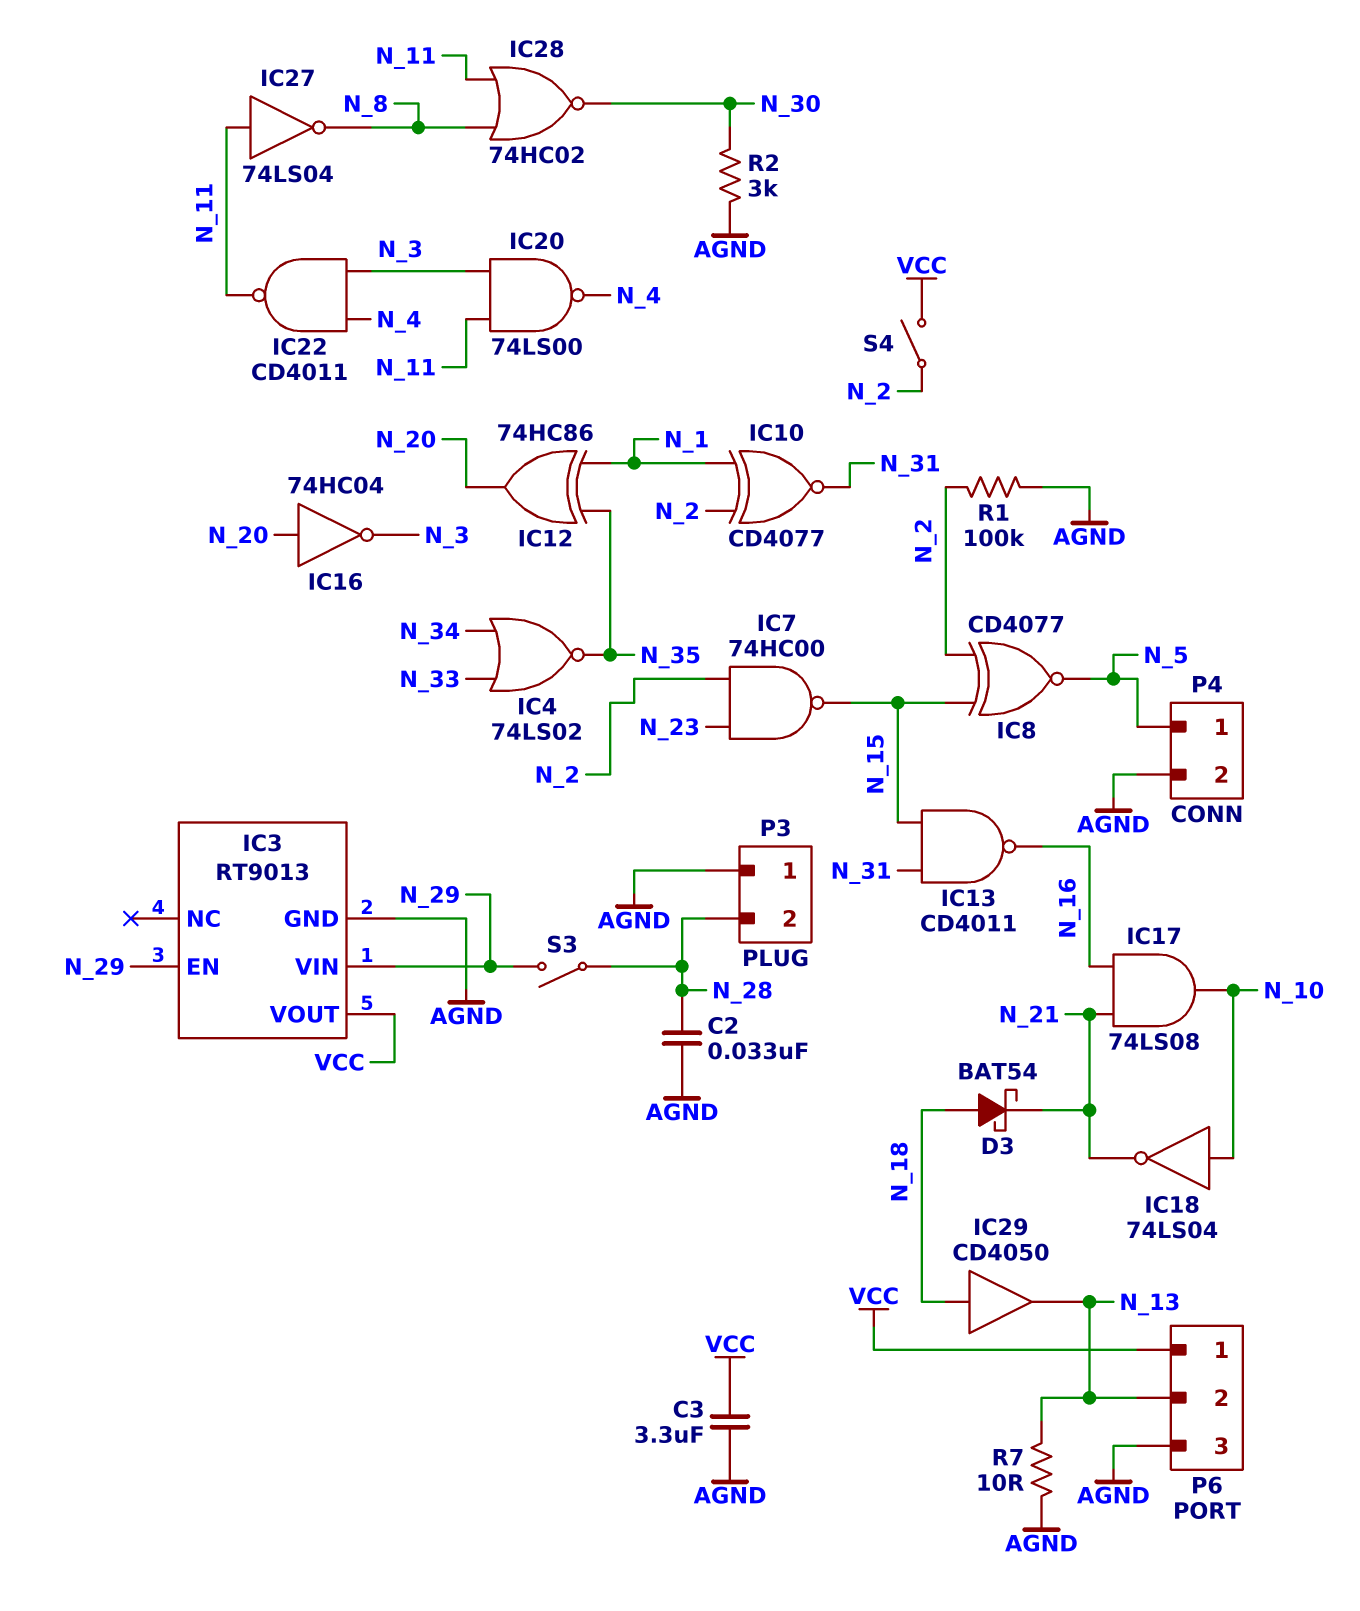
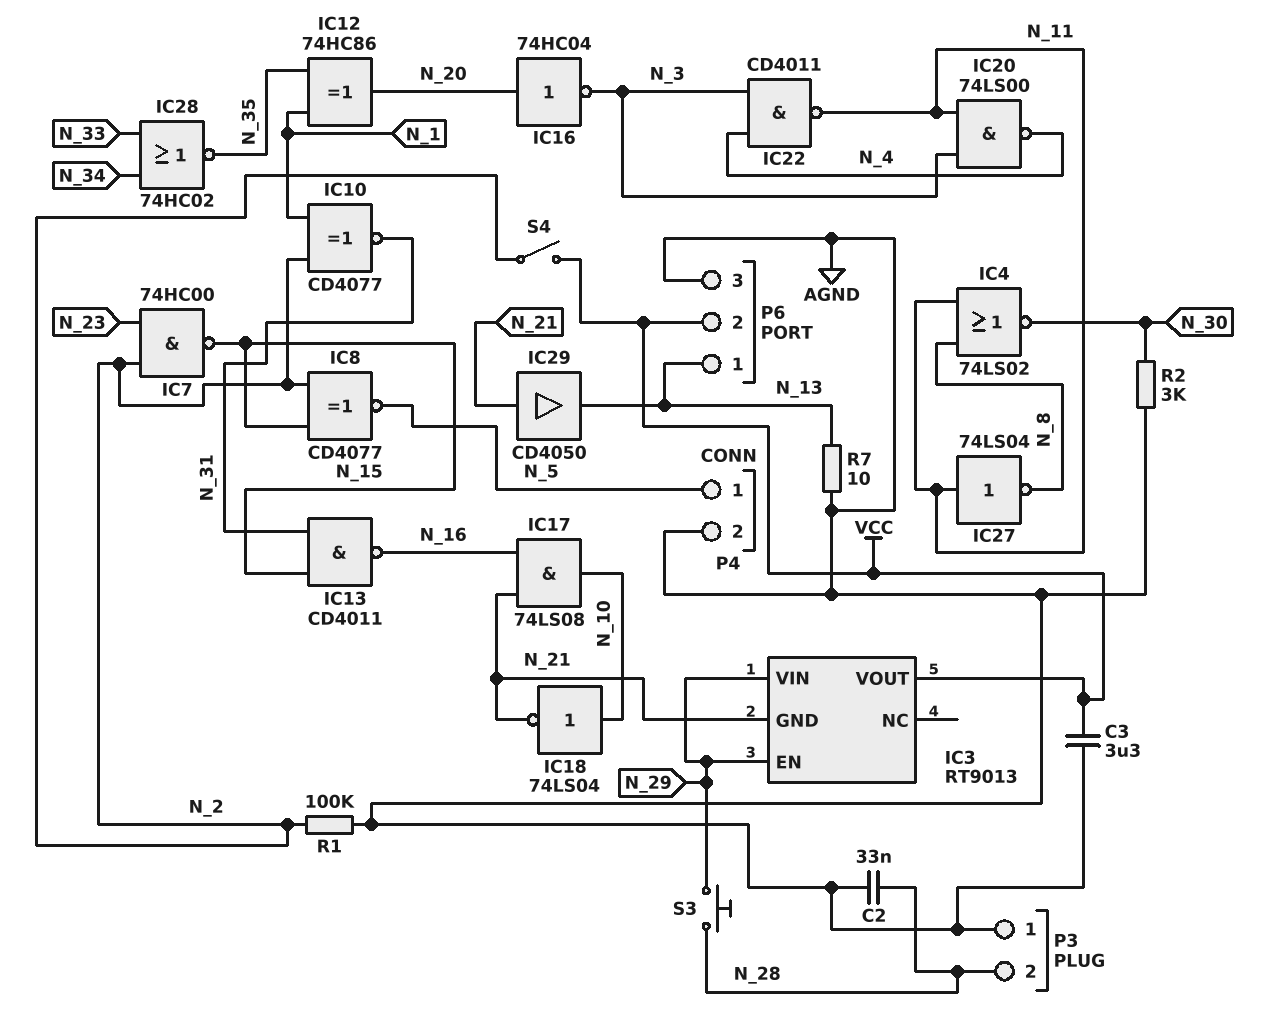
D3: schottky BAT54 (A N_18, K N_21) -> none
IC3 pin GND: AGND -> N_21
IC4: NOR 74LS02 (in N_33, in N_34, out N_35) -> NOR 74LS02 (in N_8, in N_11, out N_30)
IC28: NOR 74HC02 (in N_8, in N_11, out N_30) -> NOR 74HC02 (in N_33, in N_34, out N_35)
IC29: buffer CD4050 (in N_18, out N_13) -> buffer CD4050 (in N_21, out N_13)
P6 pin 1: VCC -> N_13
P6 pin 2: N_13 -> VCC
S3: switch (N_28, N_29) -> button (N_28, N_29)

